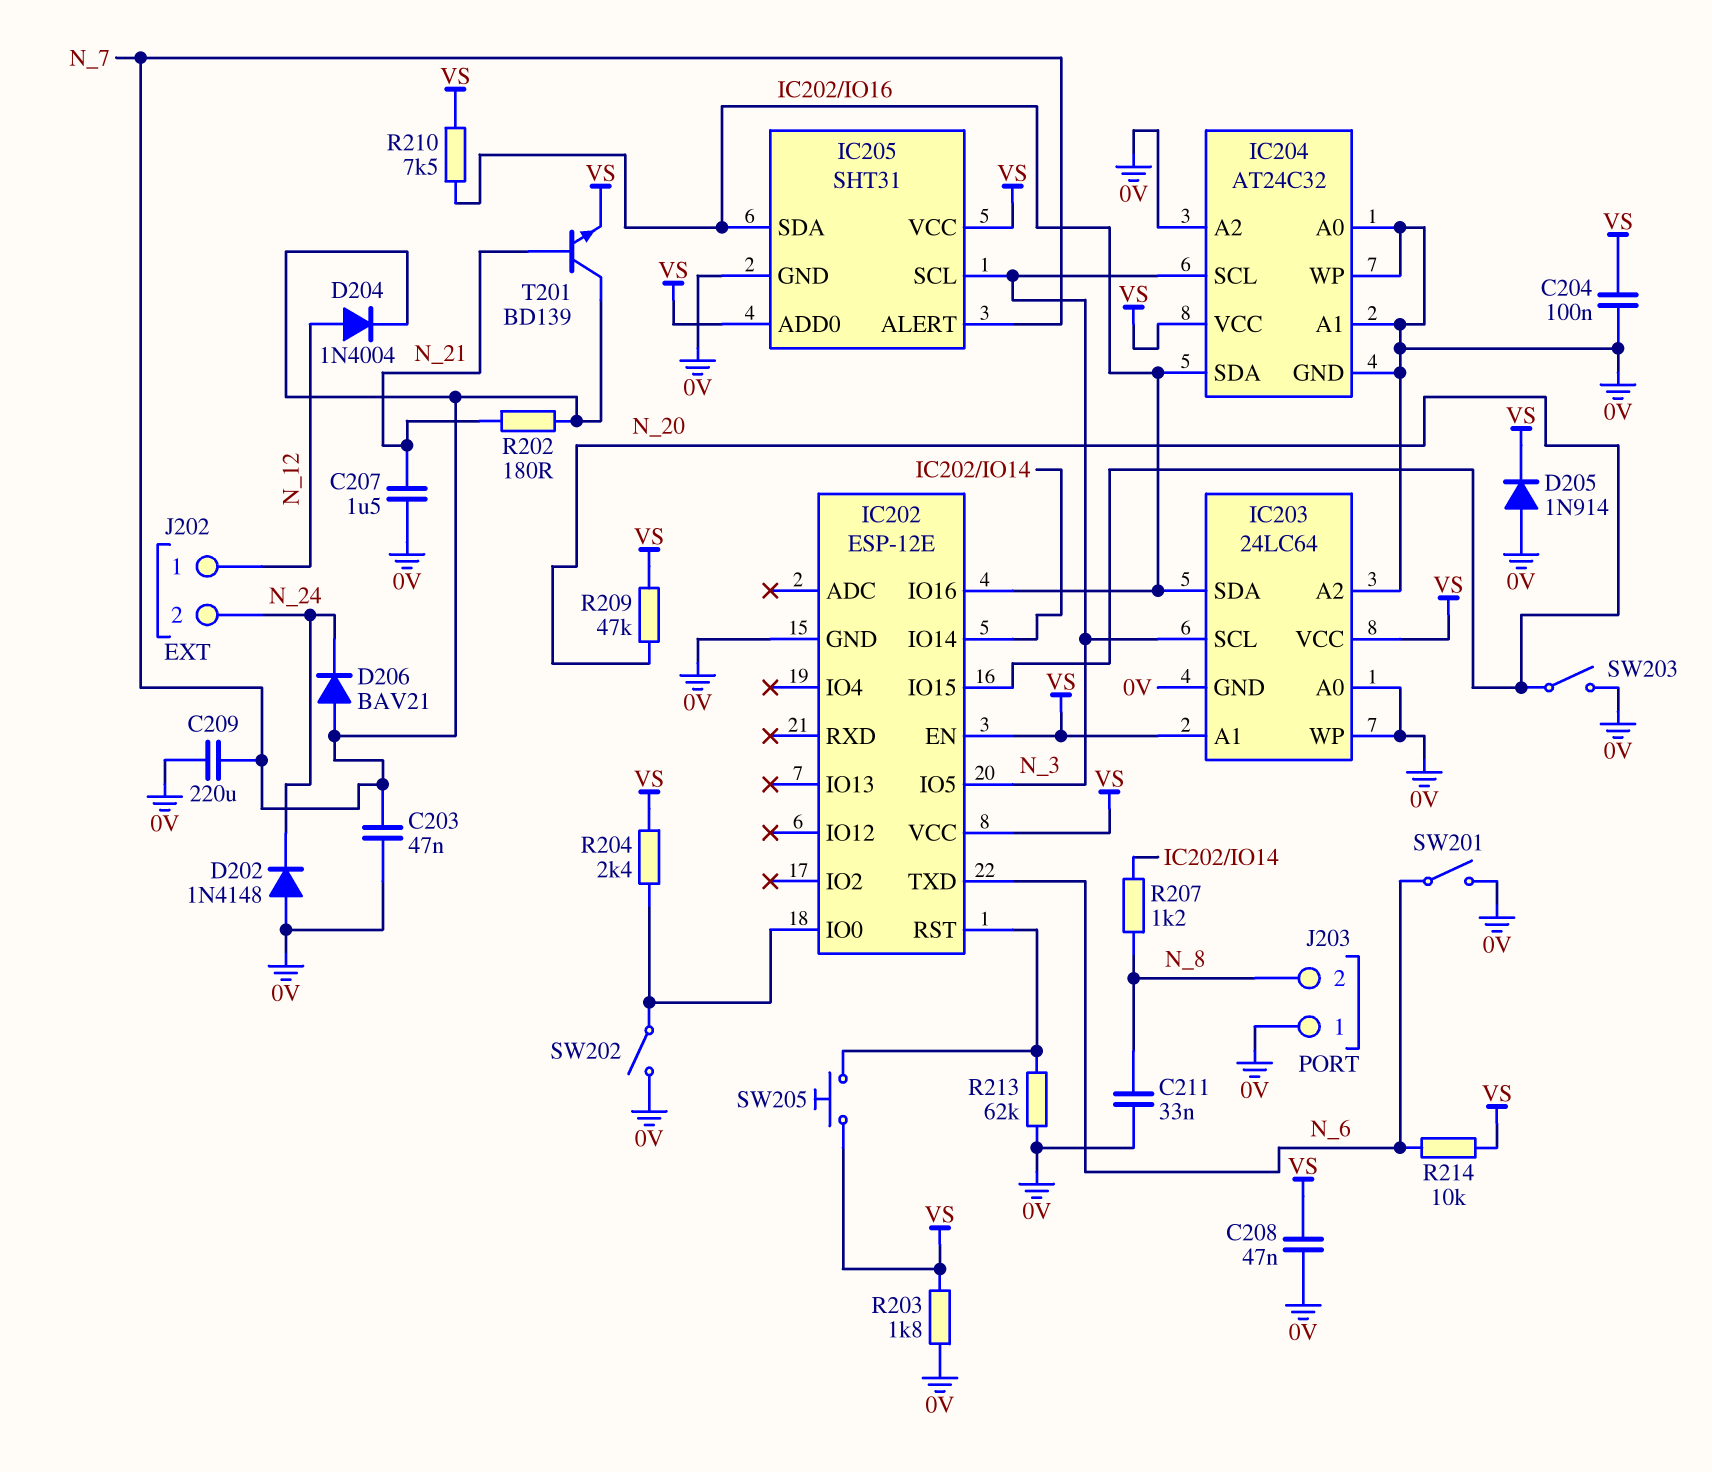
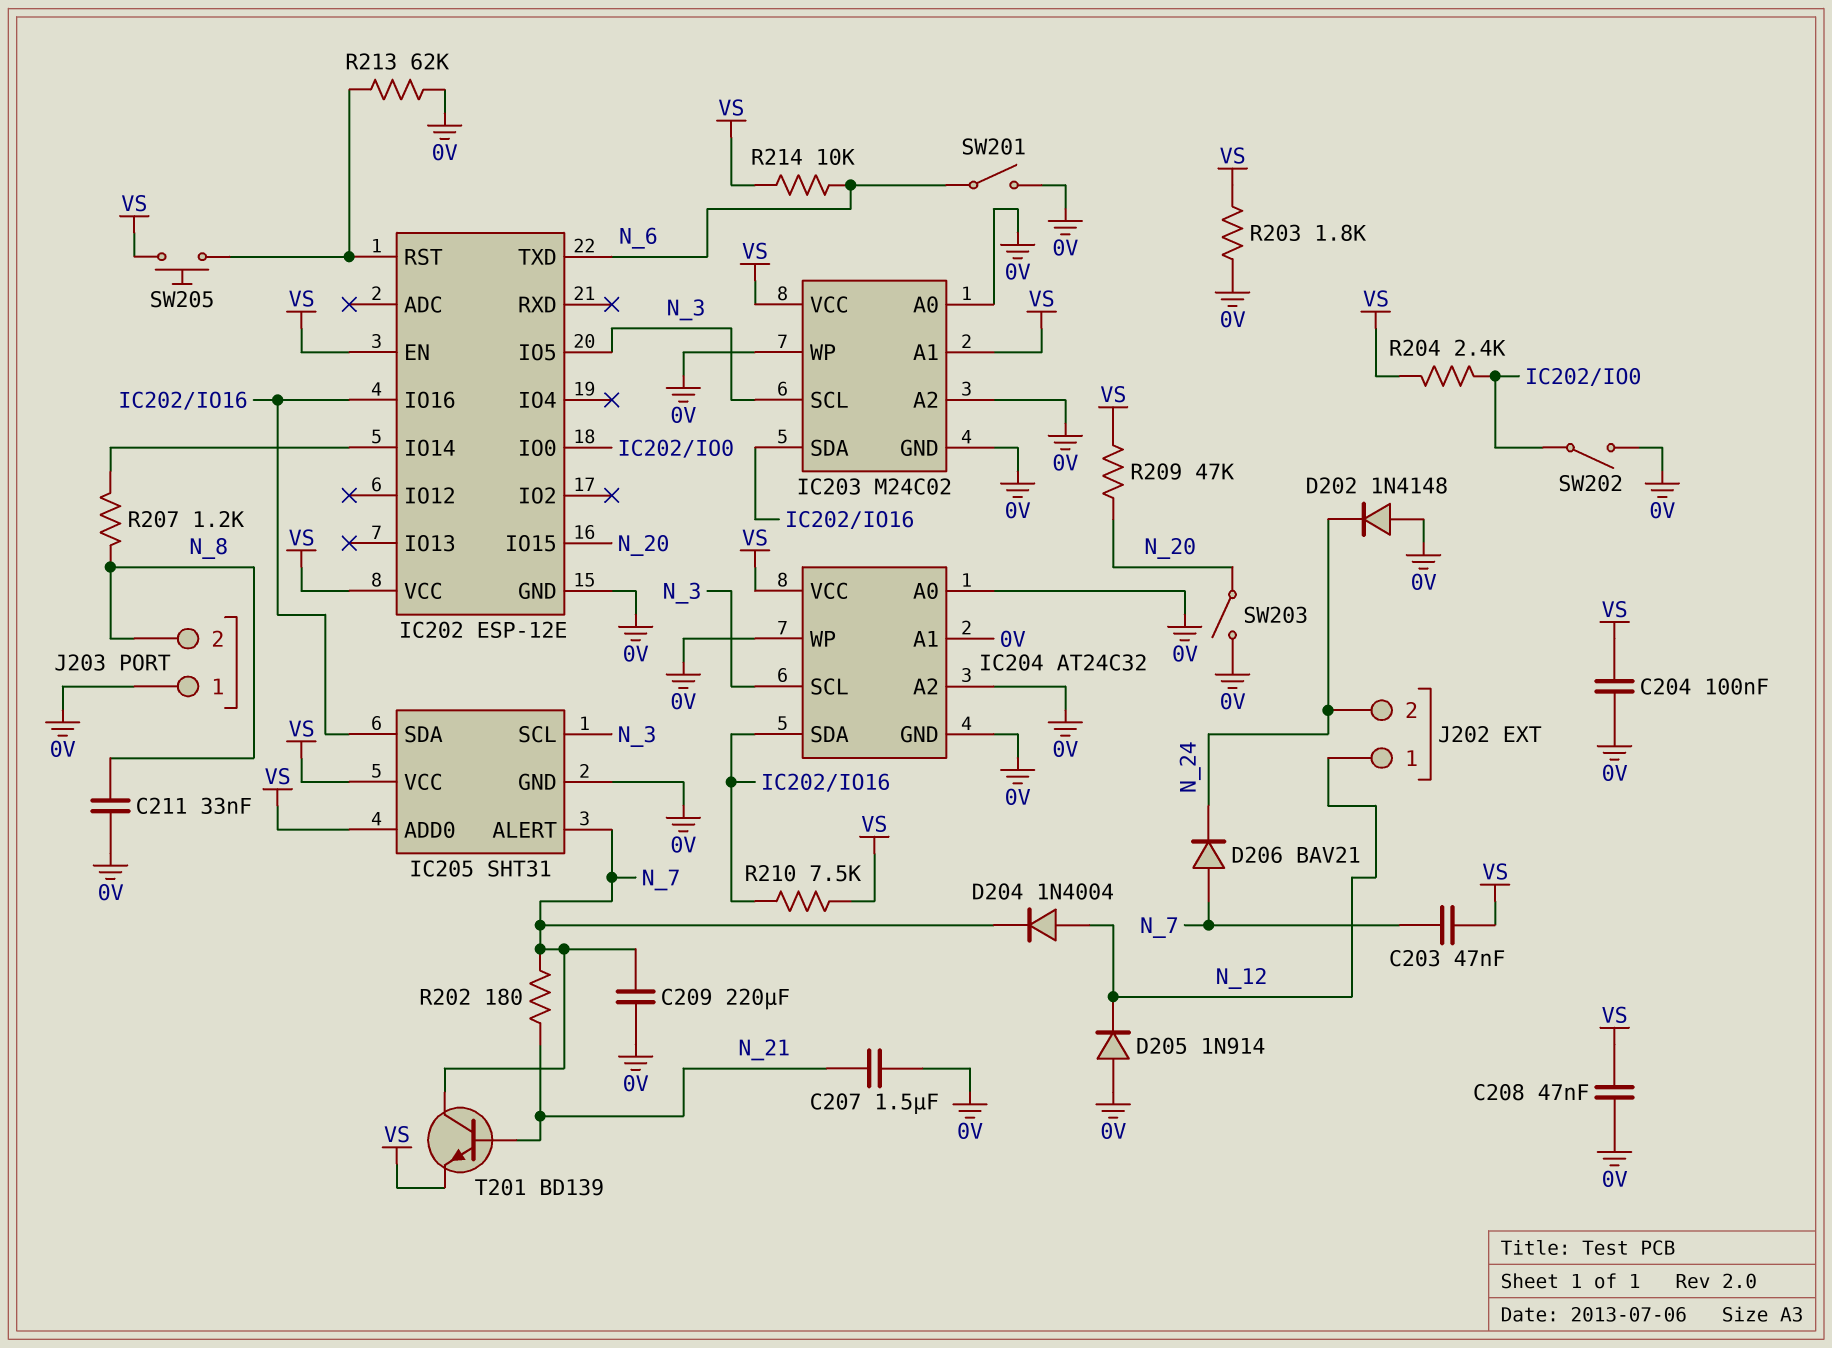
C203: 47nF (0V, N_7) -> 47nF (N_7, VS)
D205: diode 1N914 (A 0V, K VS) -> diode 1N914 (A 0V, K N_12)
IC203: 24LC64 -> M24C02

